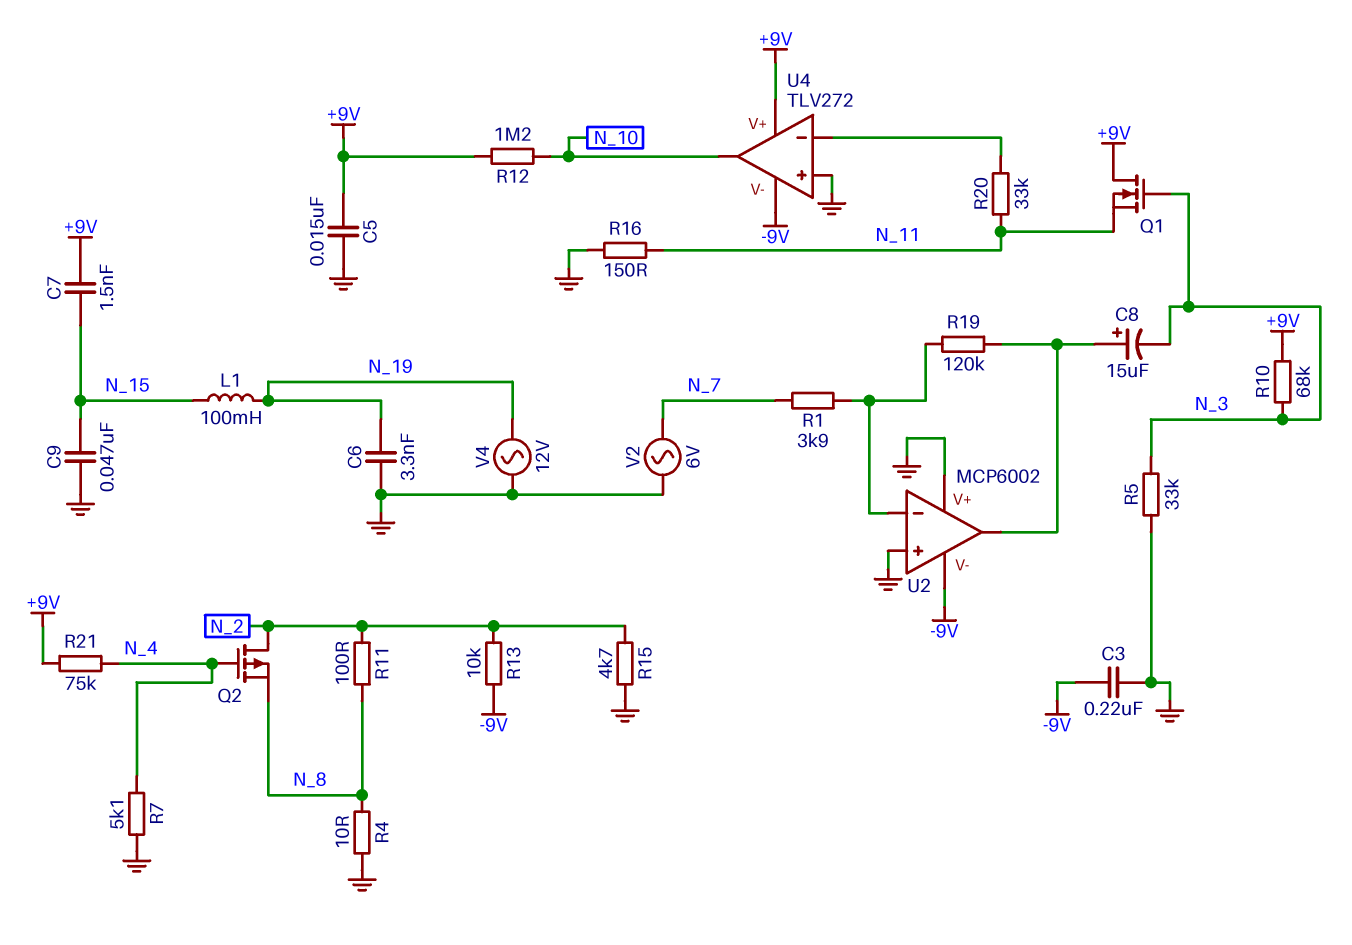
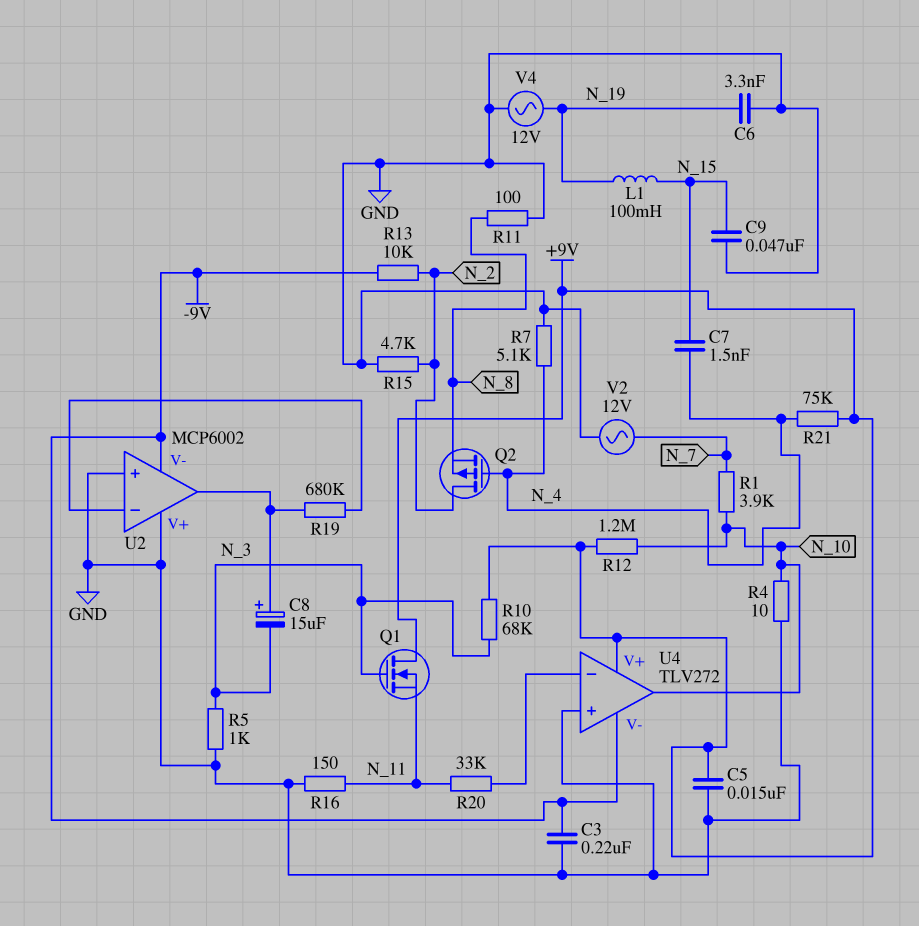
C7: 1.5nF (+9V, N_15) -> 1.5nF (N_4, N_15)
R1: 3.9k (N_7, U2/in-) -> 3.9k (N_7, N_10)
R4: 10 (GND, N_8) -> 10 (GND, N_10)
R5: 33k (GND, N_3) -> 1k (GND, N_3)
R11: 100 (N_2, N_8) -> 100 (GND, N_8)
R19: 120k (U2/in-, U2/out) -> 680k (U2/in-, U2/out)
V2: AC 6V (GND, N_7) -> AC 12V (GND, N_7)

